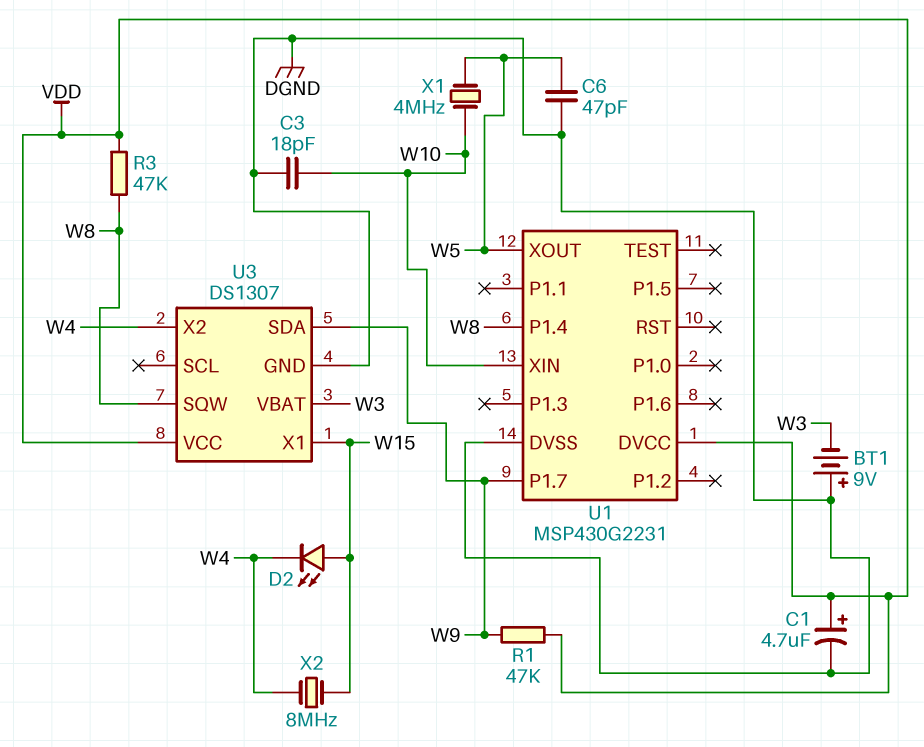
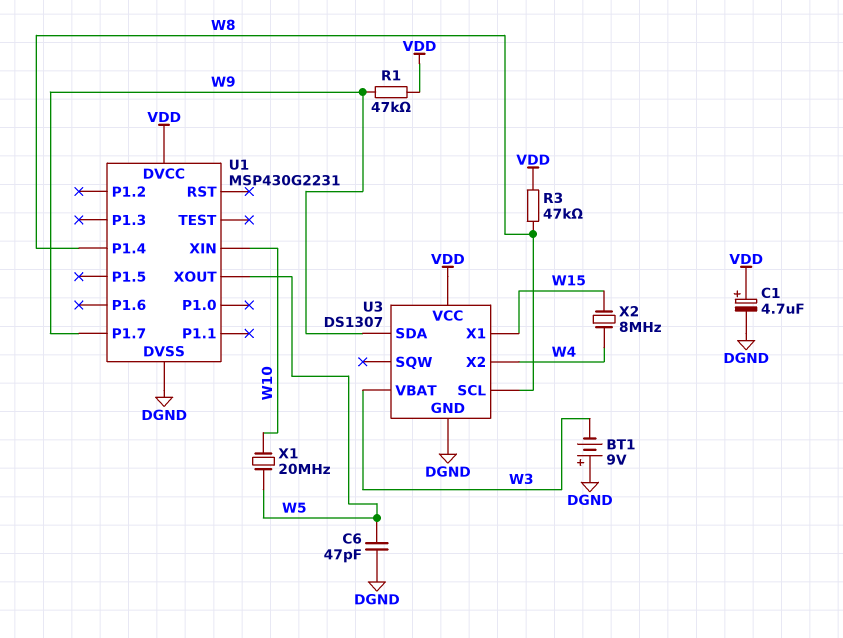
C3: 18pF (DGND, W10) -> none
D2: LED (A W15, K W4) -> none
U3 pin SCL: none -> W8
U3 pin SQW: W8 -> none
X1: 4MHz (W5, W10) -> 20MHz (W5, W10)

